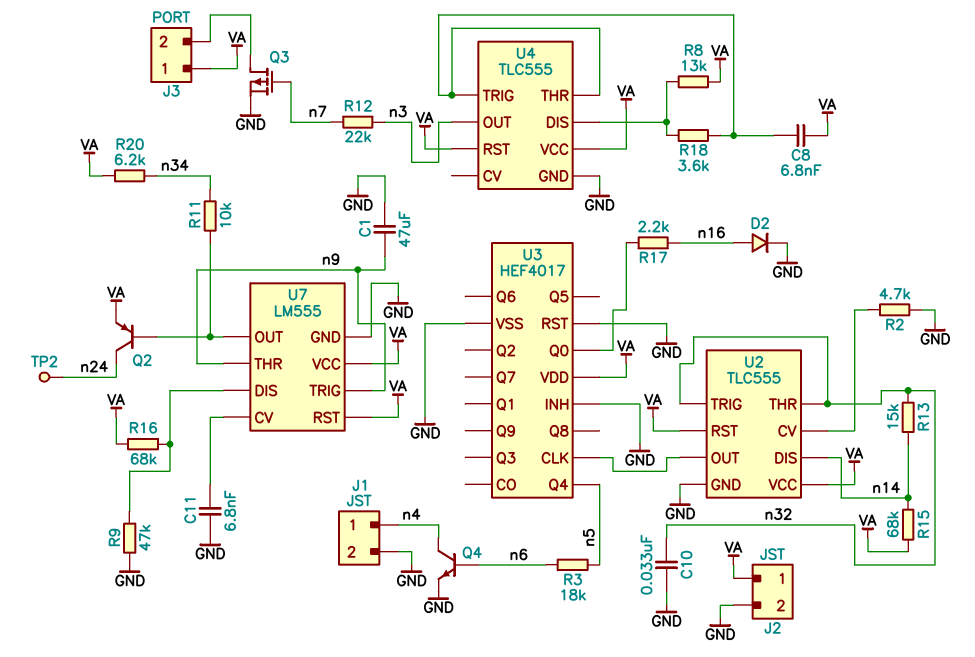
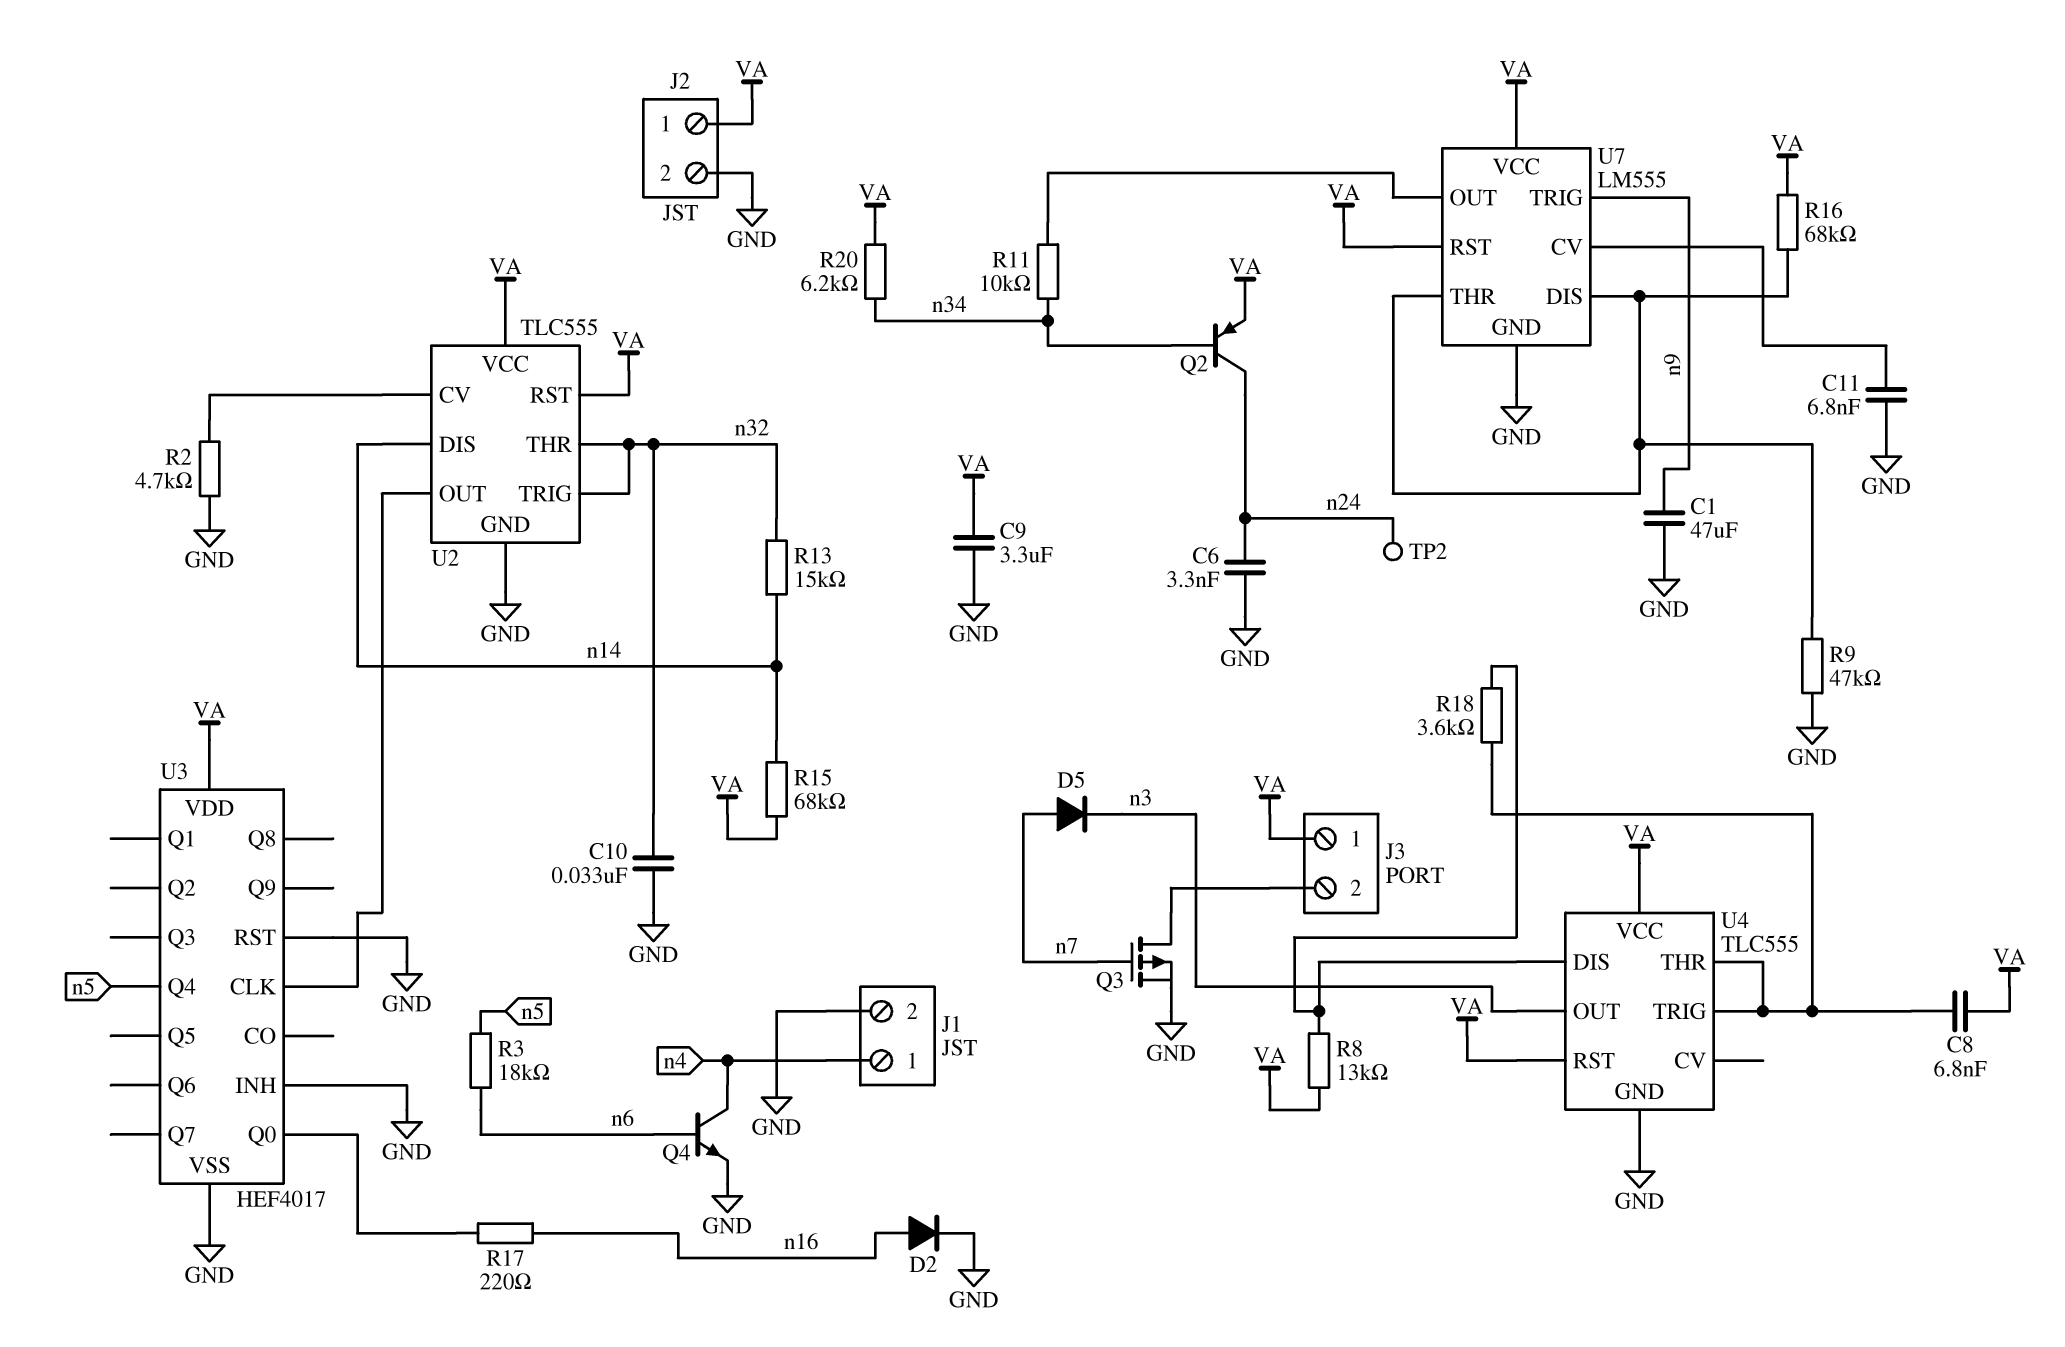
C6: none -> 3.3nF (GND, n24)
C9: none -> 3.3uF (GND, VA)
D5: none -> diode (A n7, K n3)
Q2: PNP (B U7/OUT, C n24, E VA) -> PNP (B n34, C n24, E VA)
R12: 22k (n3, n7) -> none
R17: 2.2k (U3/Q0, n16) -> 220 (U3/Q0, n16)
U7 pin THR: n9 -> U7/DIS

